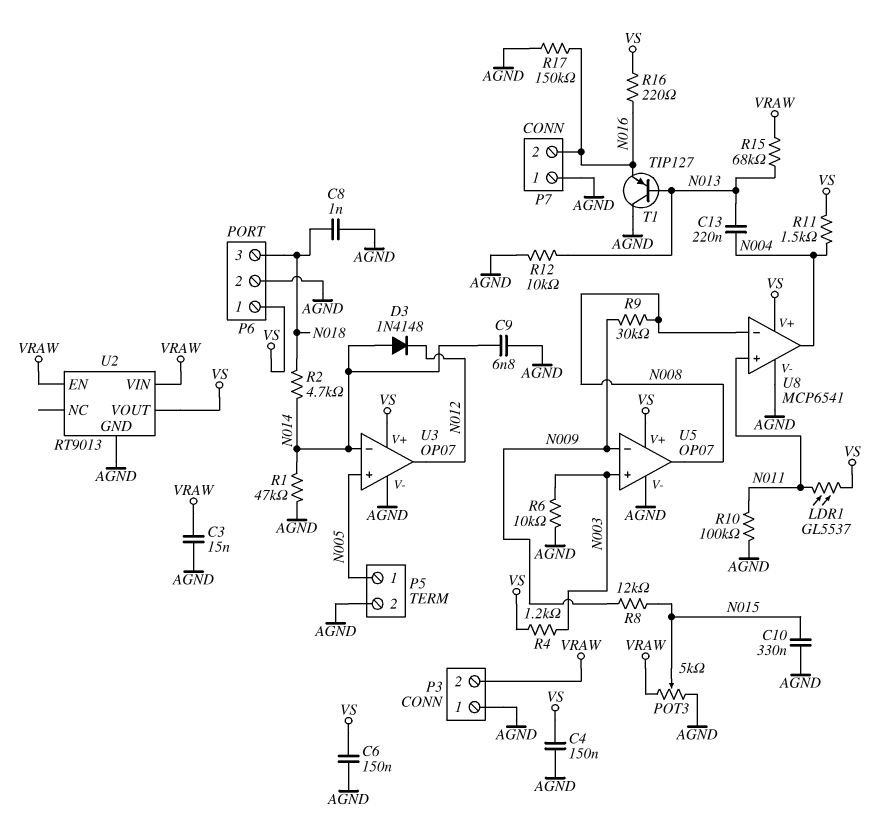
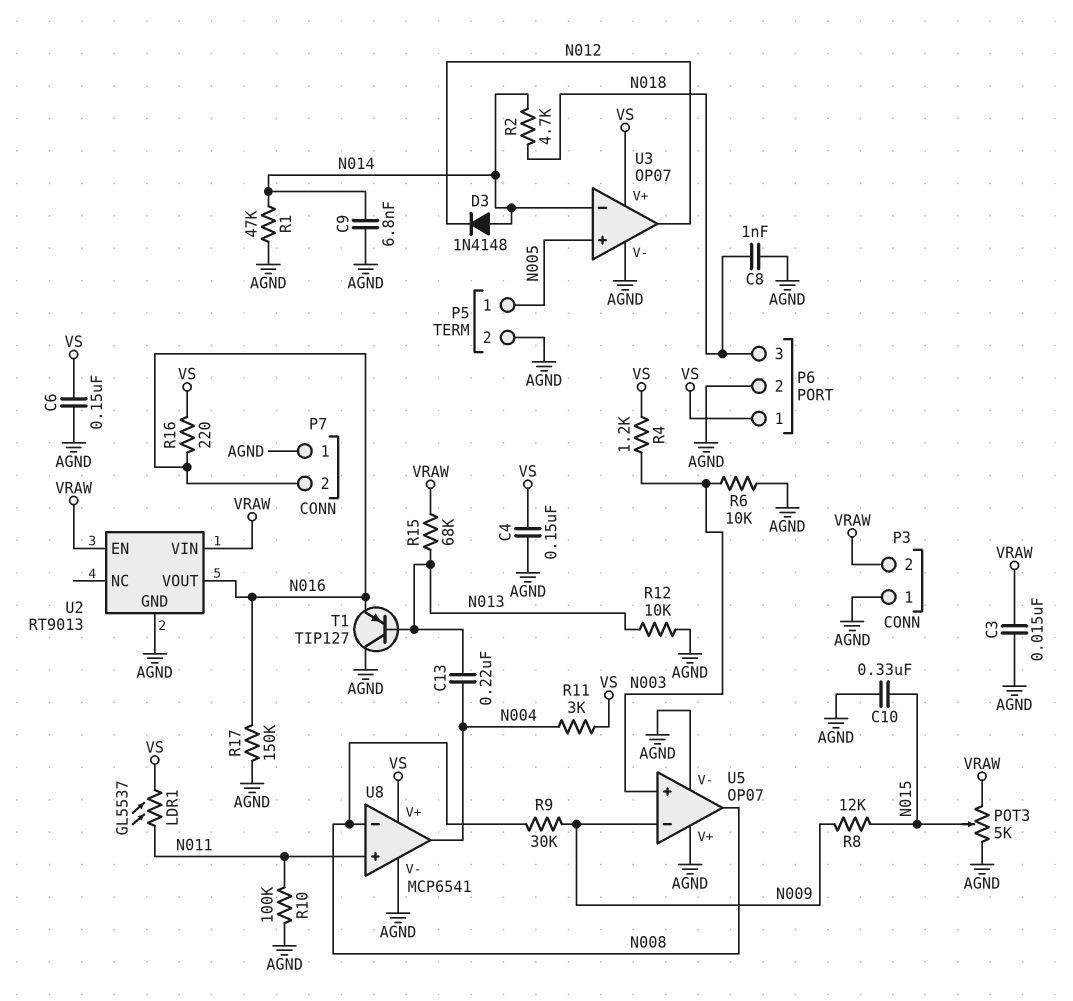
R11: 1.5k (N004, VS) -> 3k (N004, VS)
U2 pin VOUT: VS -> N016
U5 pin V+: VS -> AGND

